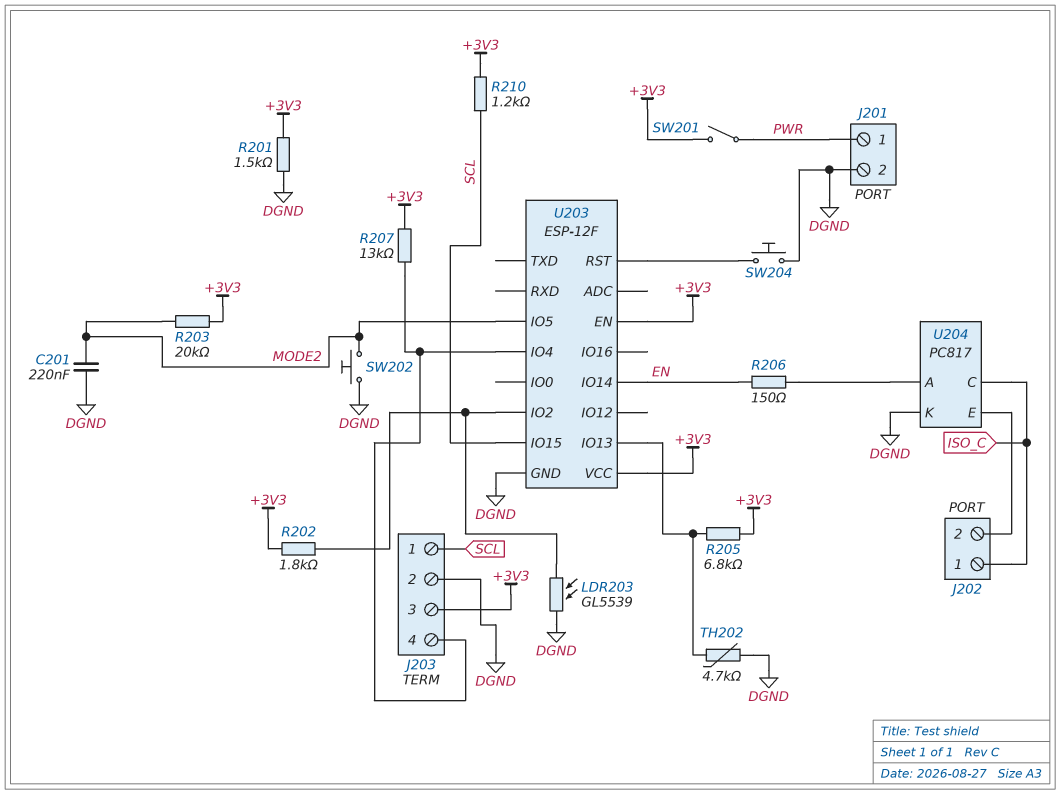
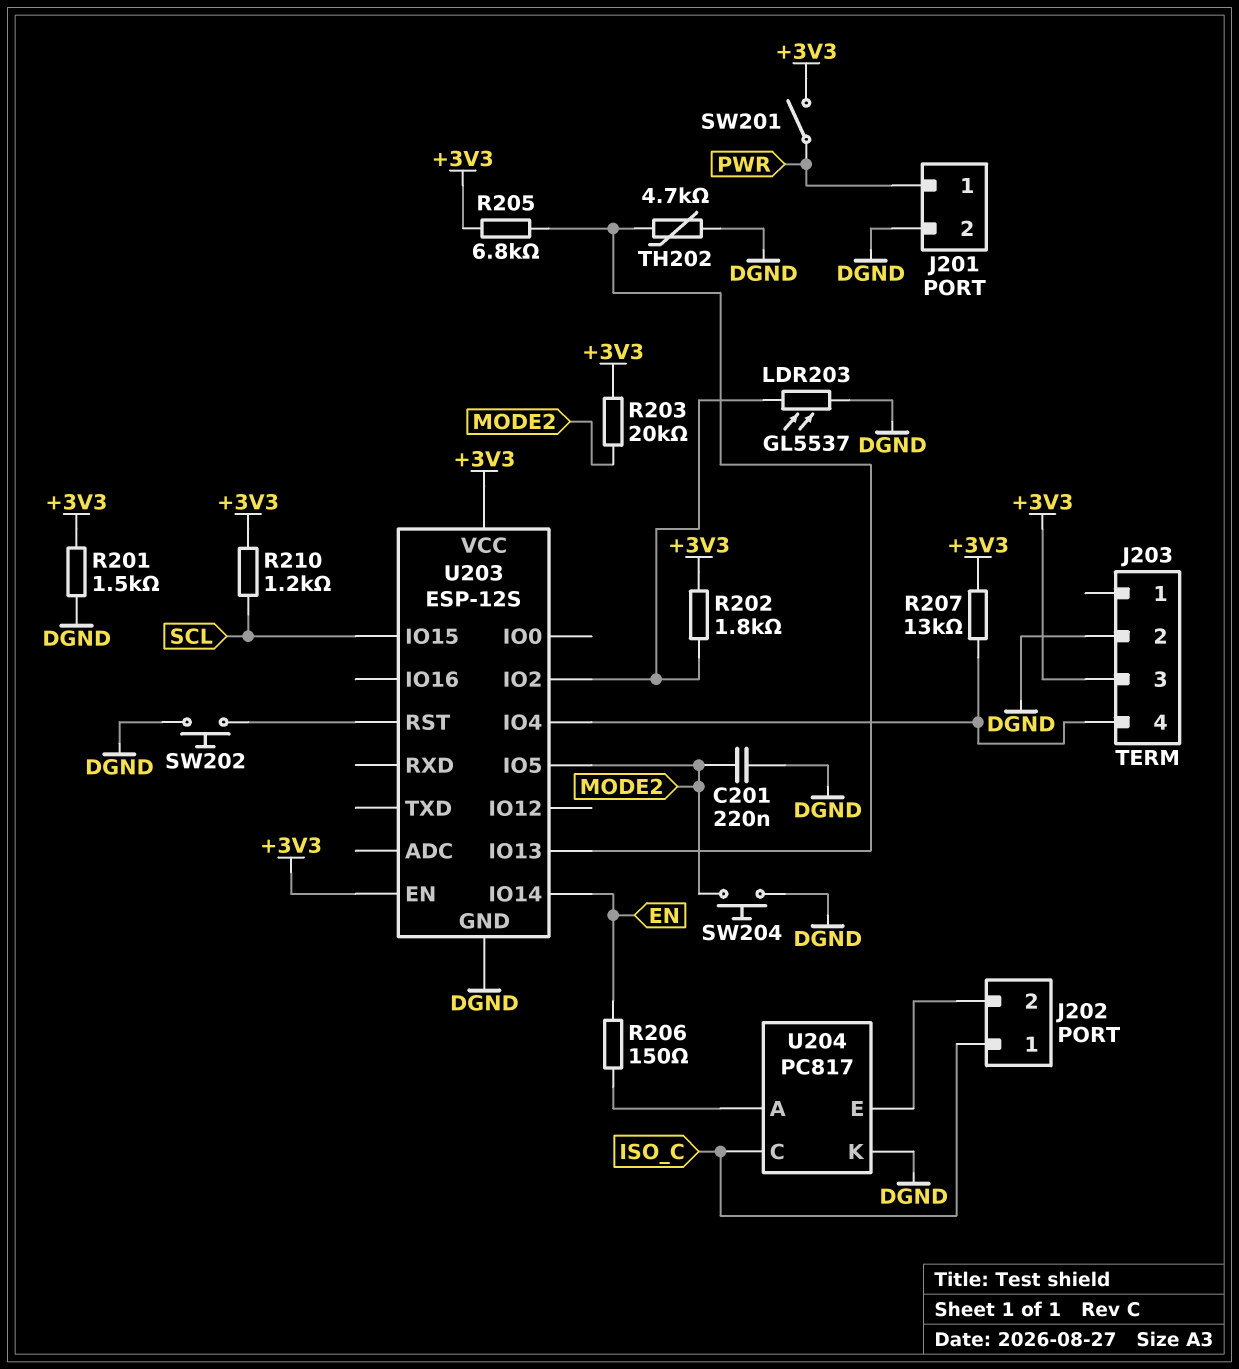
J203 pin 1: SCL -> none
LDR203: GL5539 (DGND, U203/IO2) -> GL5537 (DGND, U203/IO2)
SW202: button (DGND, MODE2) -> button (DGND, U203/RST)
SW204: button (DGND, U203/RST) -> button (DGND, MODE2)
U203: ESP-12F -> ESP-12S

